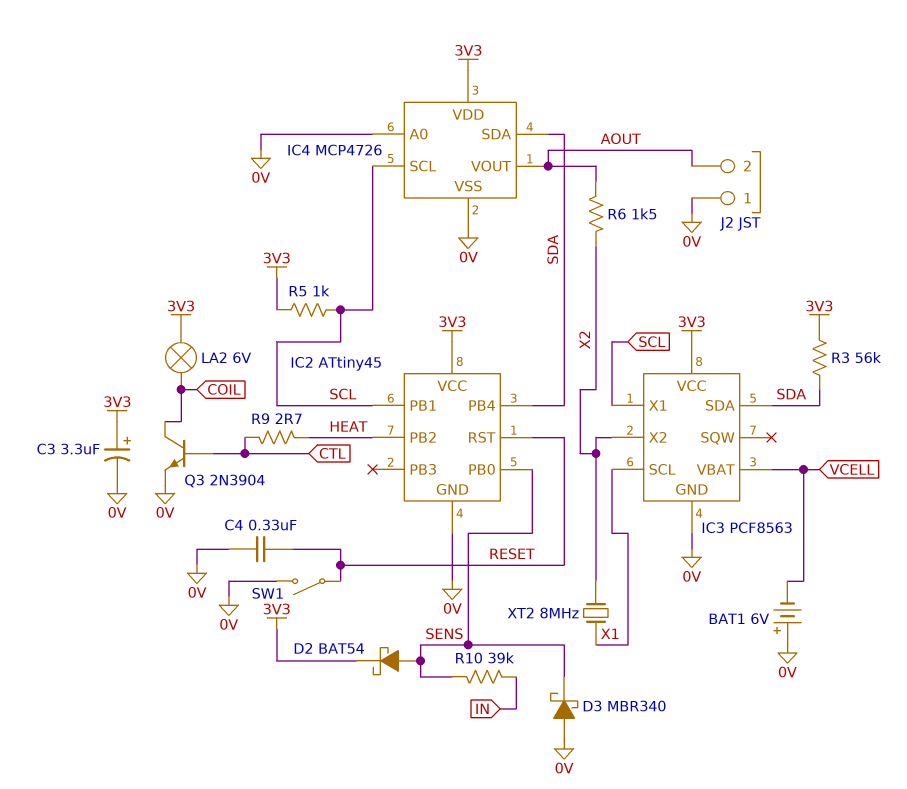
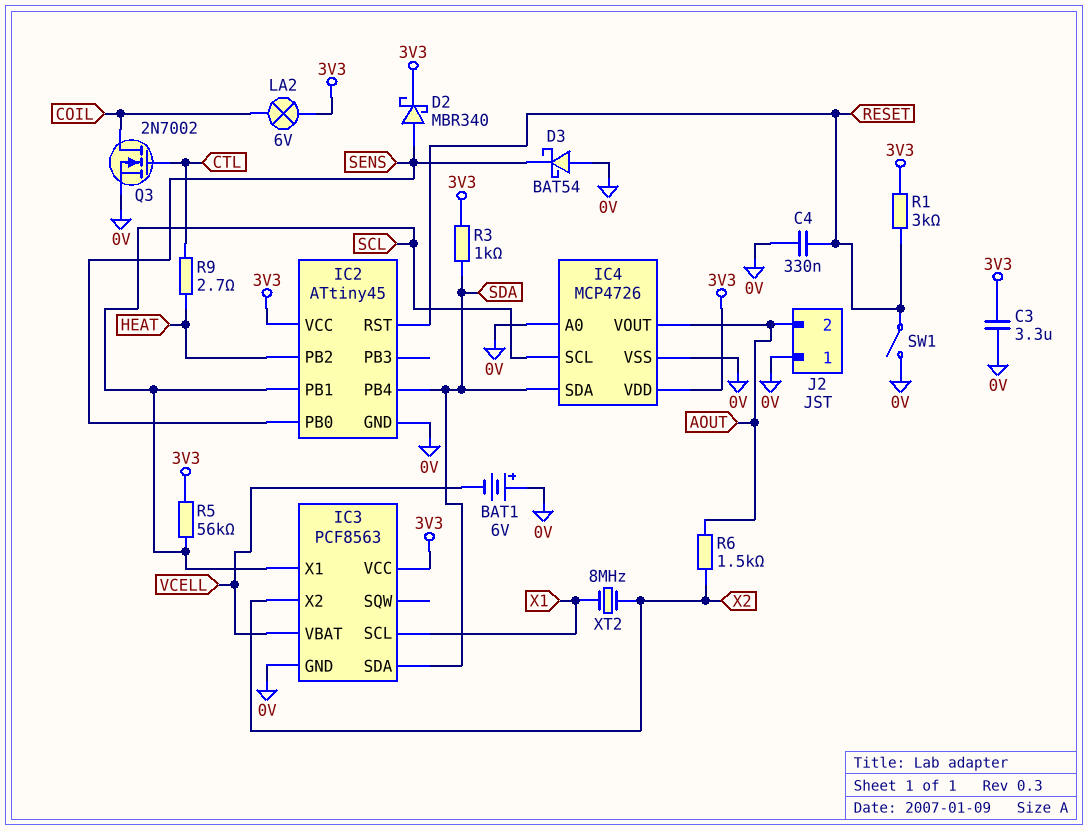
C3: 3.3uF (plus 3V3, minus 0V) -> 3.3uF (0V, 3V3)
D2: schottky BAT54 (A SENS, K 3V3) -> schottky MBR340 (A SENS, K 3V3)
D3: schottky MBR340 (A 0V, K SENS) -> schottky BAT54 (A 0V, K SENS)
Q3: NPN 2N3904 (B CTL, C COIL, E 0V) -> NMOS 2N7002 (G CTL, D COIL, S 0V)
R1: none -> 3k (3V3, RESET)
R3: 56k (3V3, SDA) -> 1k (3V3, SDA)
R5: 1k (3V3, SCL) -> 56k (3V3, SCL)
R10: 39k (IN, SENS) -> none

